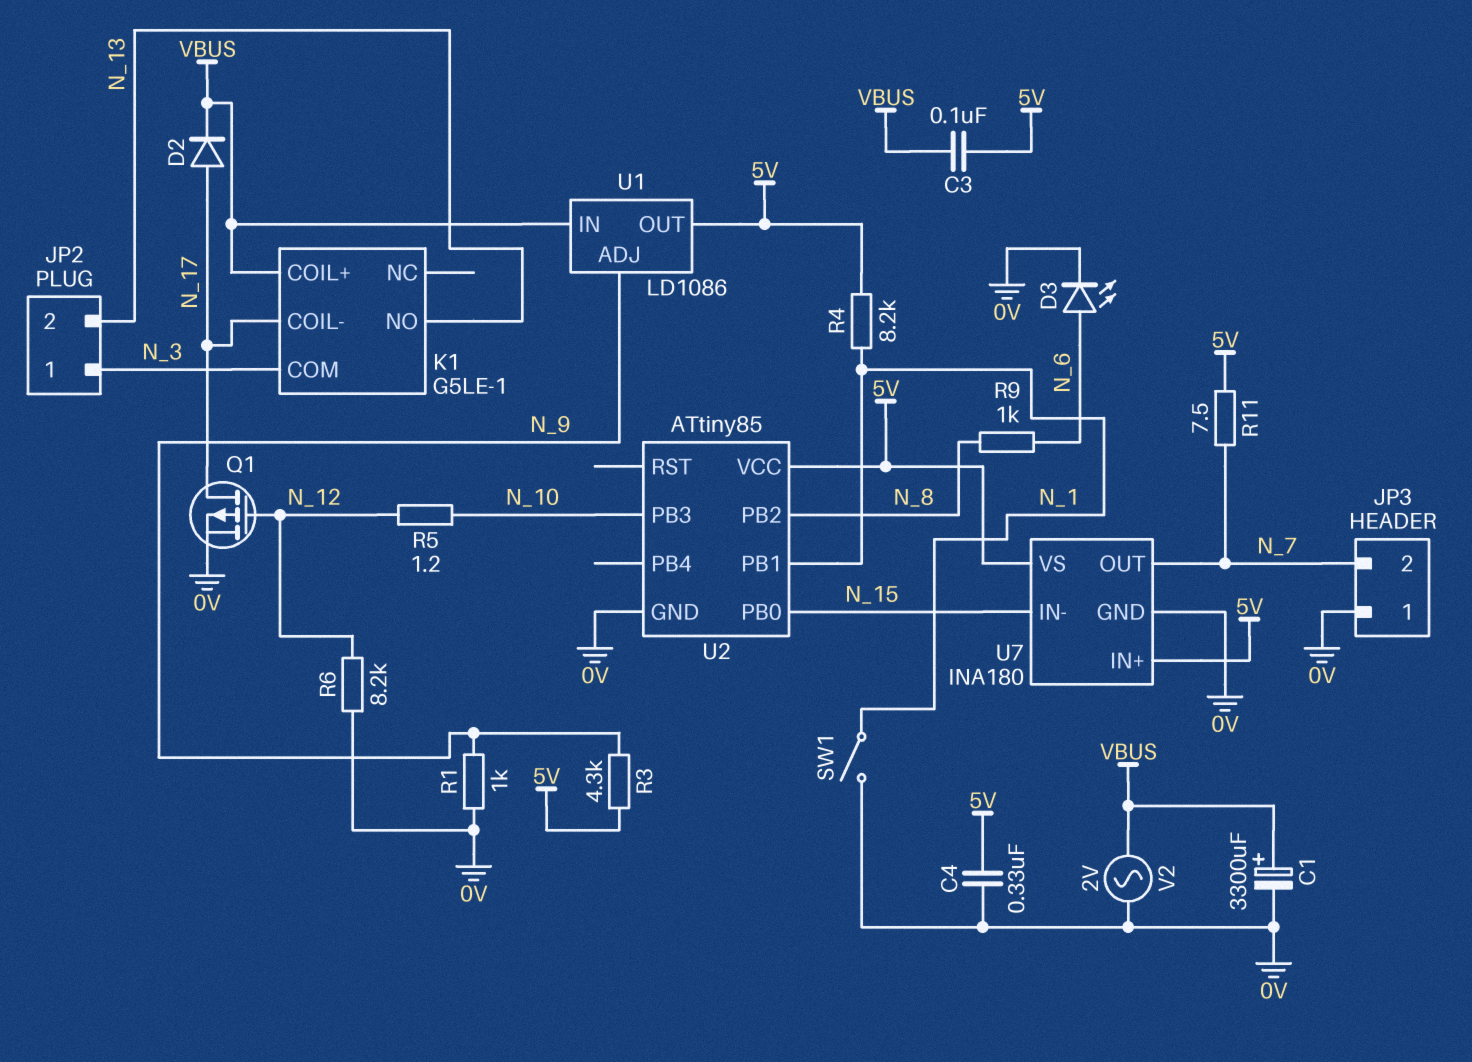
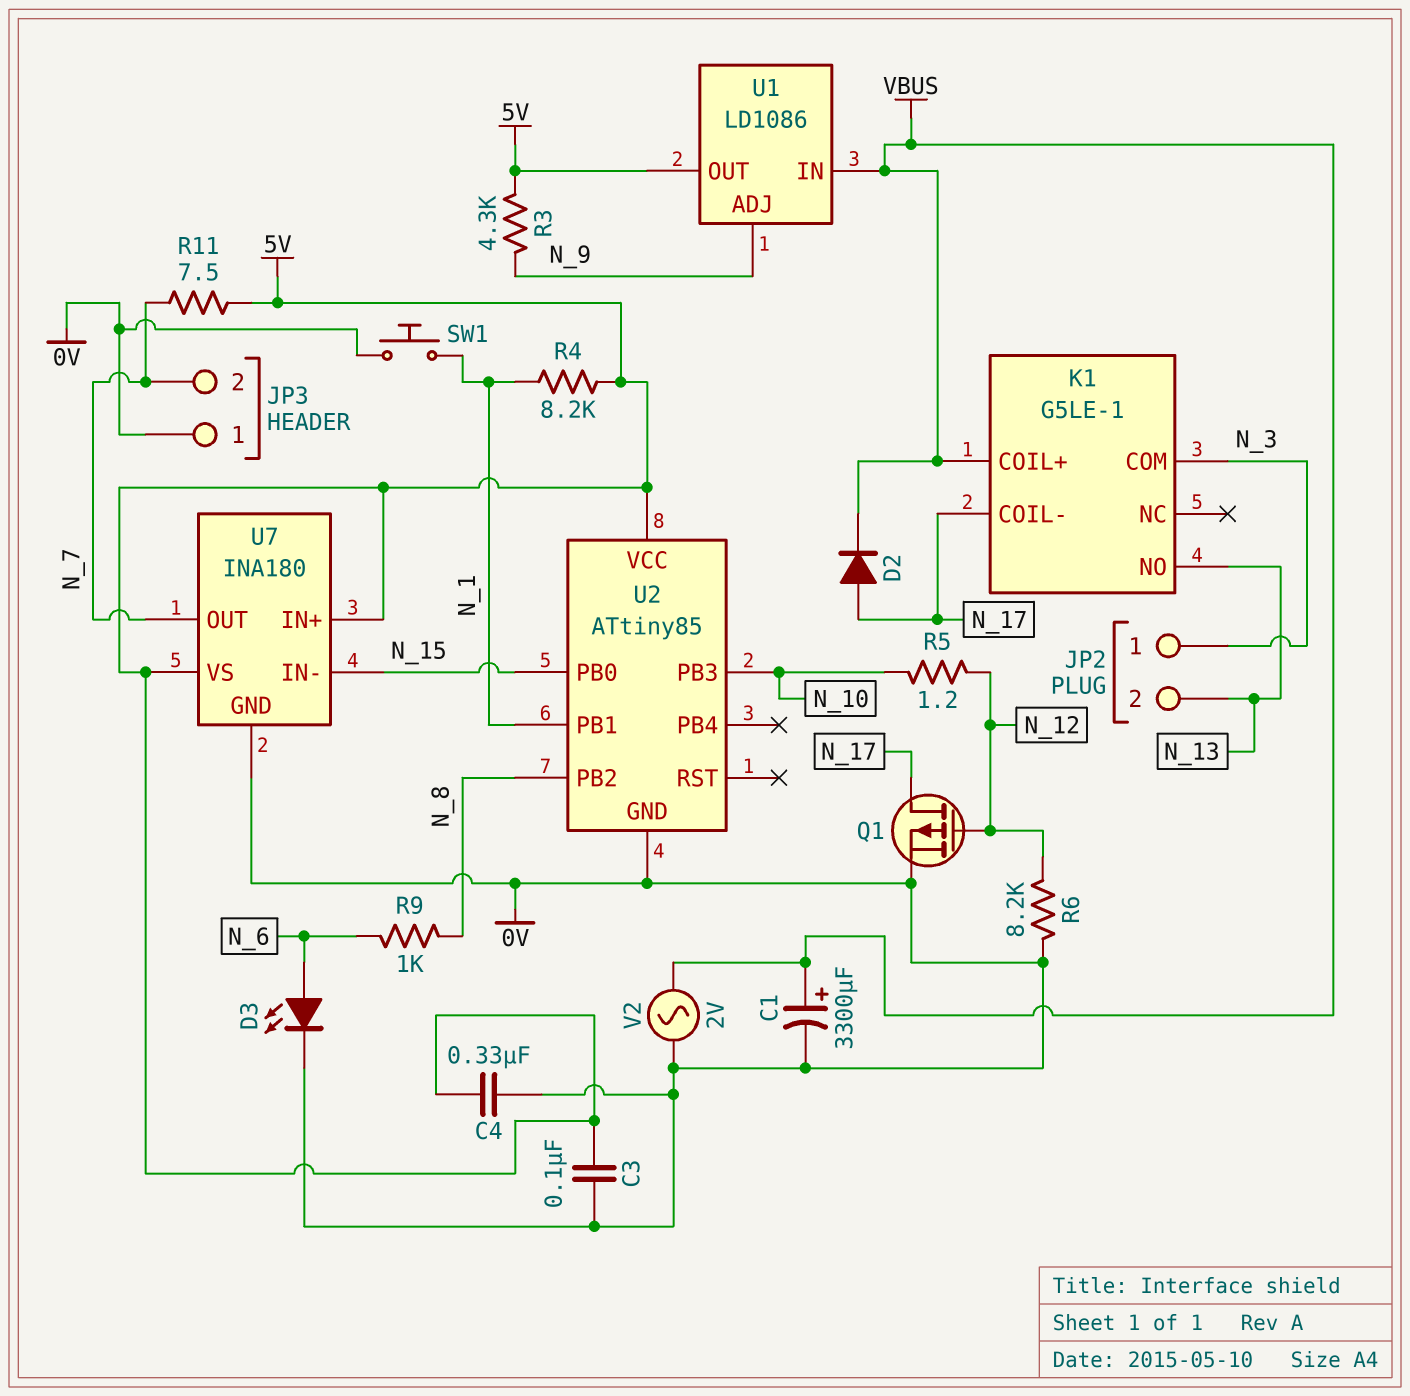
C3: 100nF (5V, VBUS) -> 100nF (0V, 5V)
R1: 1k (0V, N_9) -> none
SW1: switch (0V, N_1) -> button (0V, N_1)

